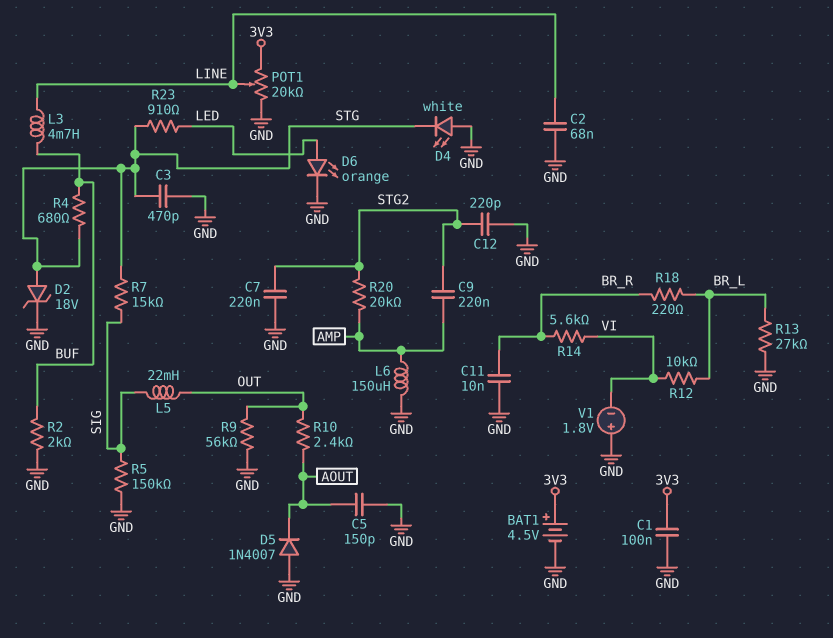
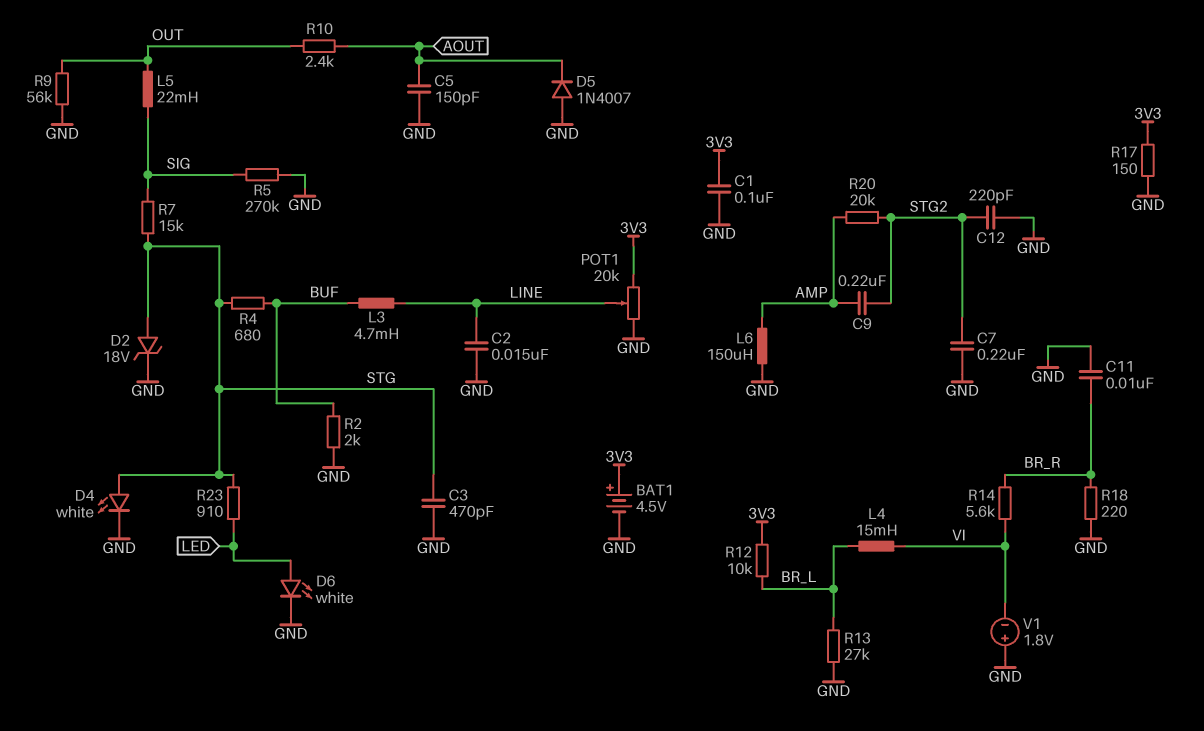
C2: 68nF (GND, LINE) -> 15nF (GND, LINE)
D4: LED white (A GND, K STG) -> LED white (A STG, K GND)
D6: LED orange (A LED, K GND) -> LED white (A LED, K GND)
L4: none -> 15mH (BR_L, VI)
R5: 150k (GND, SIG) -> 270k (GND, SIG)
R12: 10k (BR_L, VI) -> 10k (3V3, BR_L)
R17: none -> 150 (3V3, GND)
R18: 220 (BR_L, BR_R) -> 220 (BR_R, GND)

